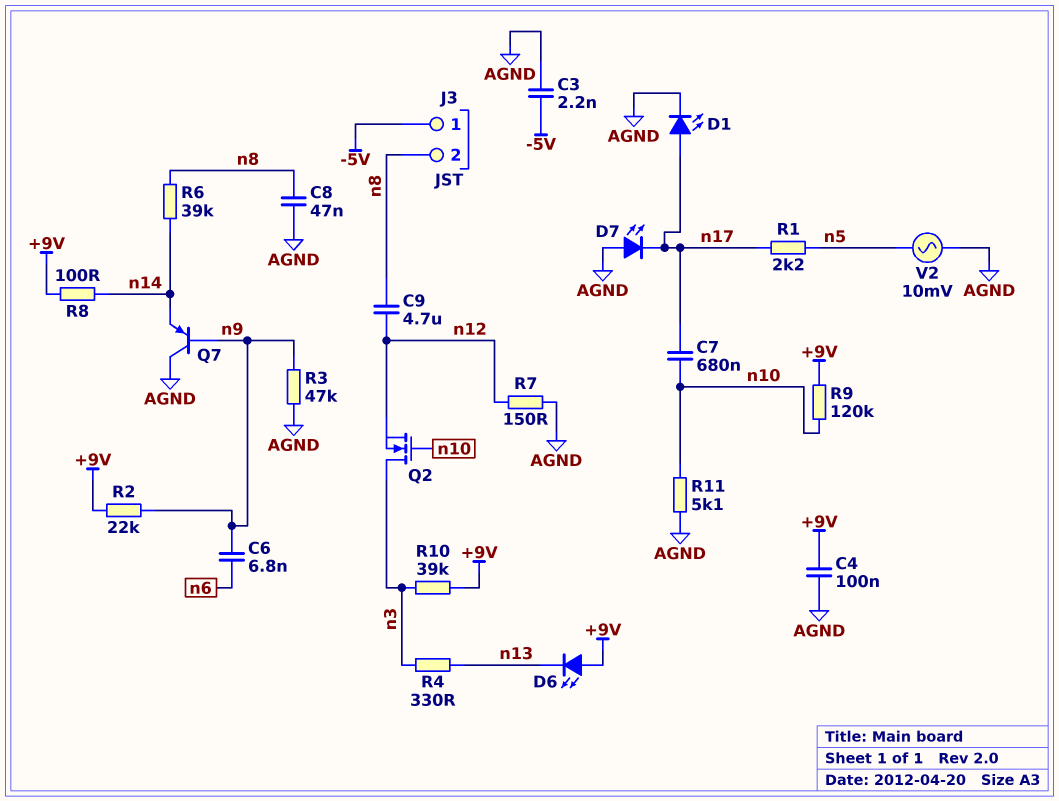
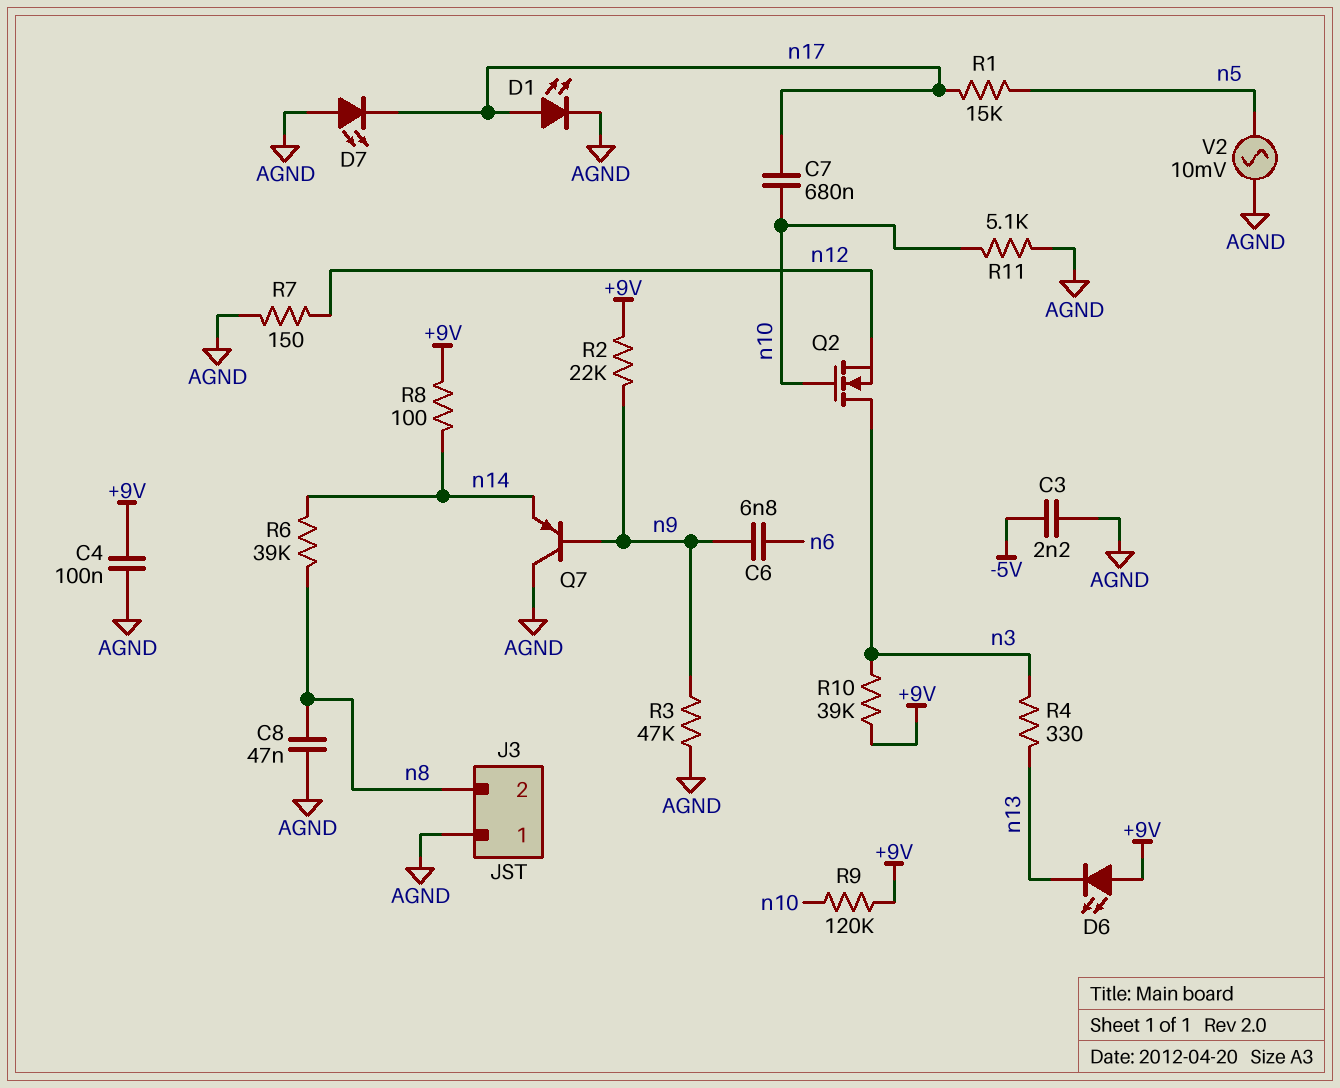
C9: 4.7uF (n8, n12) -> none
J3 pin 1: -5V -> AGND
R1: 2.2k (n5, n17) -> 15k (n5, n17)

